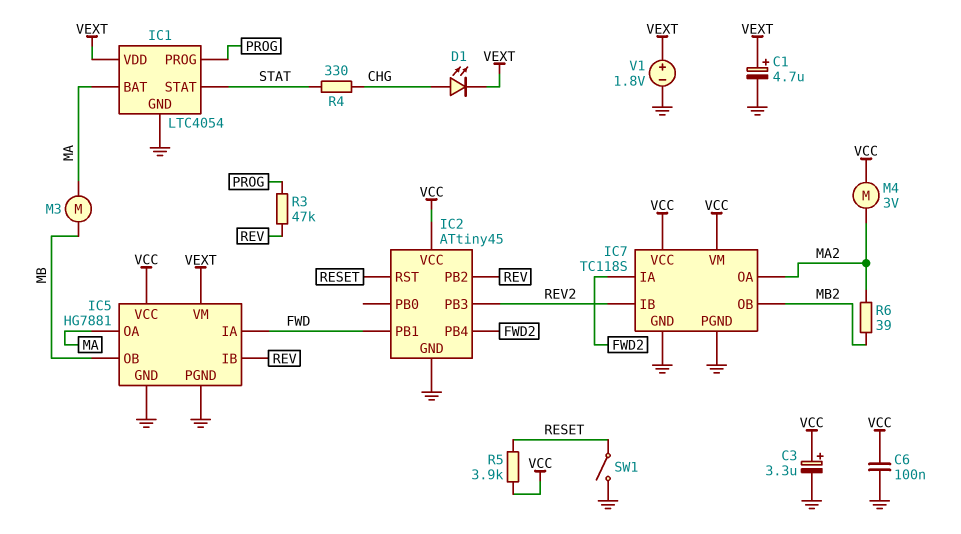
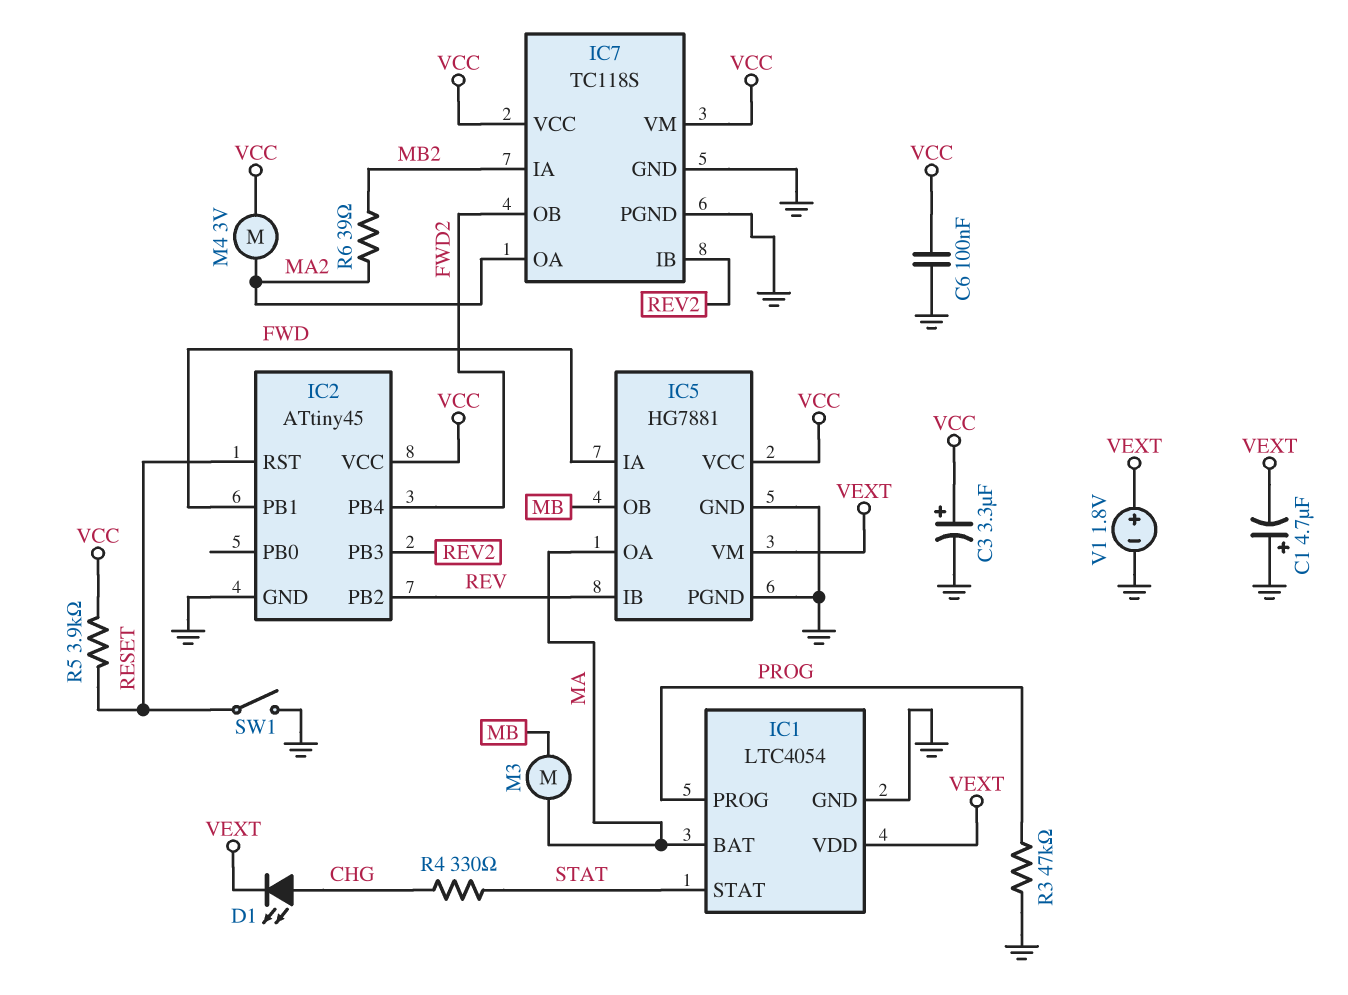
C1: 4.7uF (plus VEXT, minus GND) -> 4.7uF (plus GND, minus VEXT)
IC7 pin IA: FWD2 -> MB2
IC7 pin OB: MB2 -> FWD2
R3: 47k (PROG, REV) -> 47k (GND, PROG)

